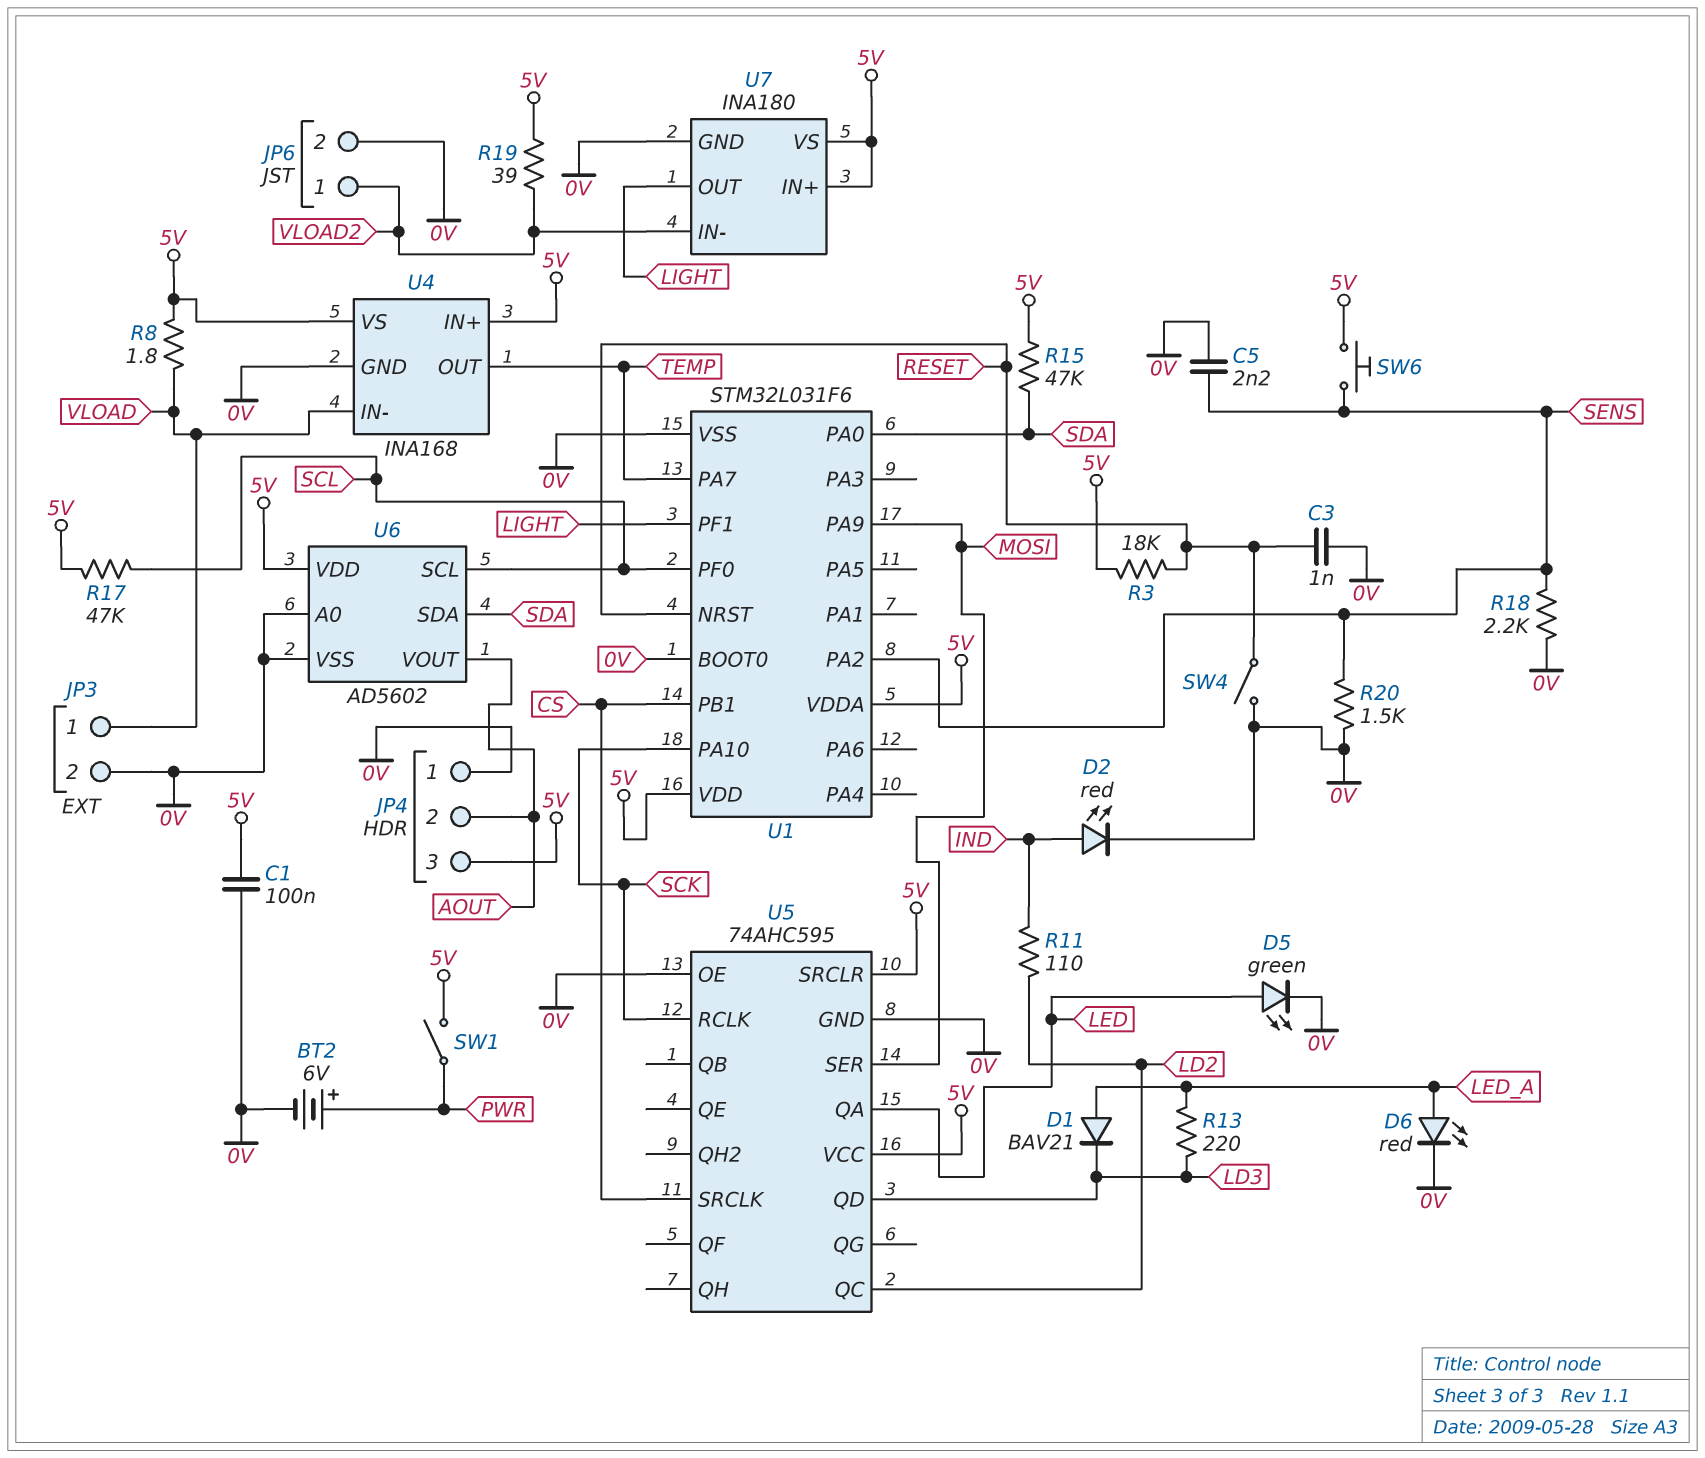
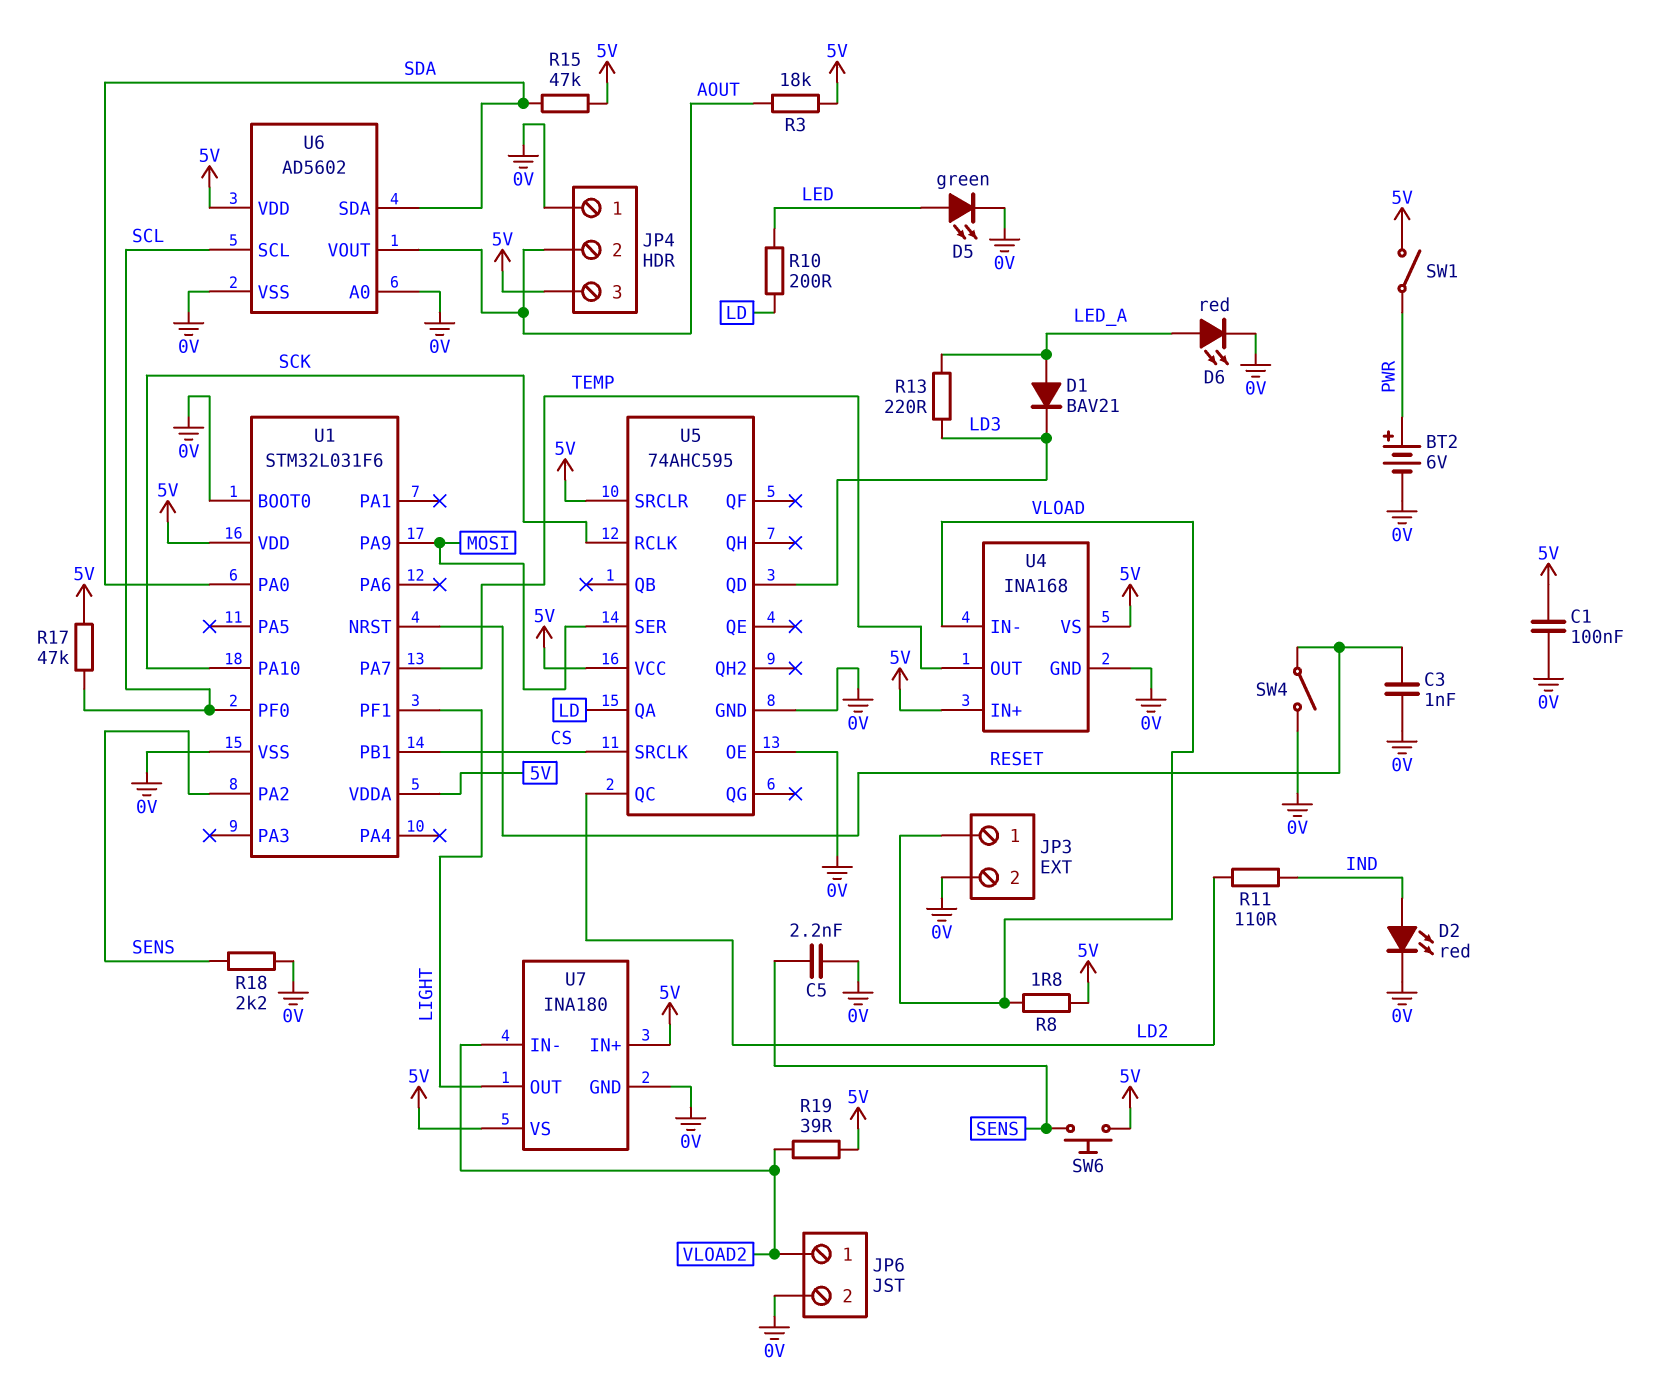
R3: 18k (5V, RESET) -> 18k (5V, AOUT)
R10: none -> 200 (LD, LED)
R20: 1.5k (0V, SENS) -> none
U5 pin QA: LED -> LD

